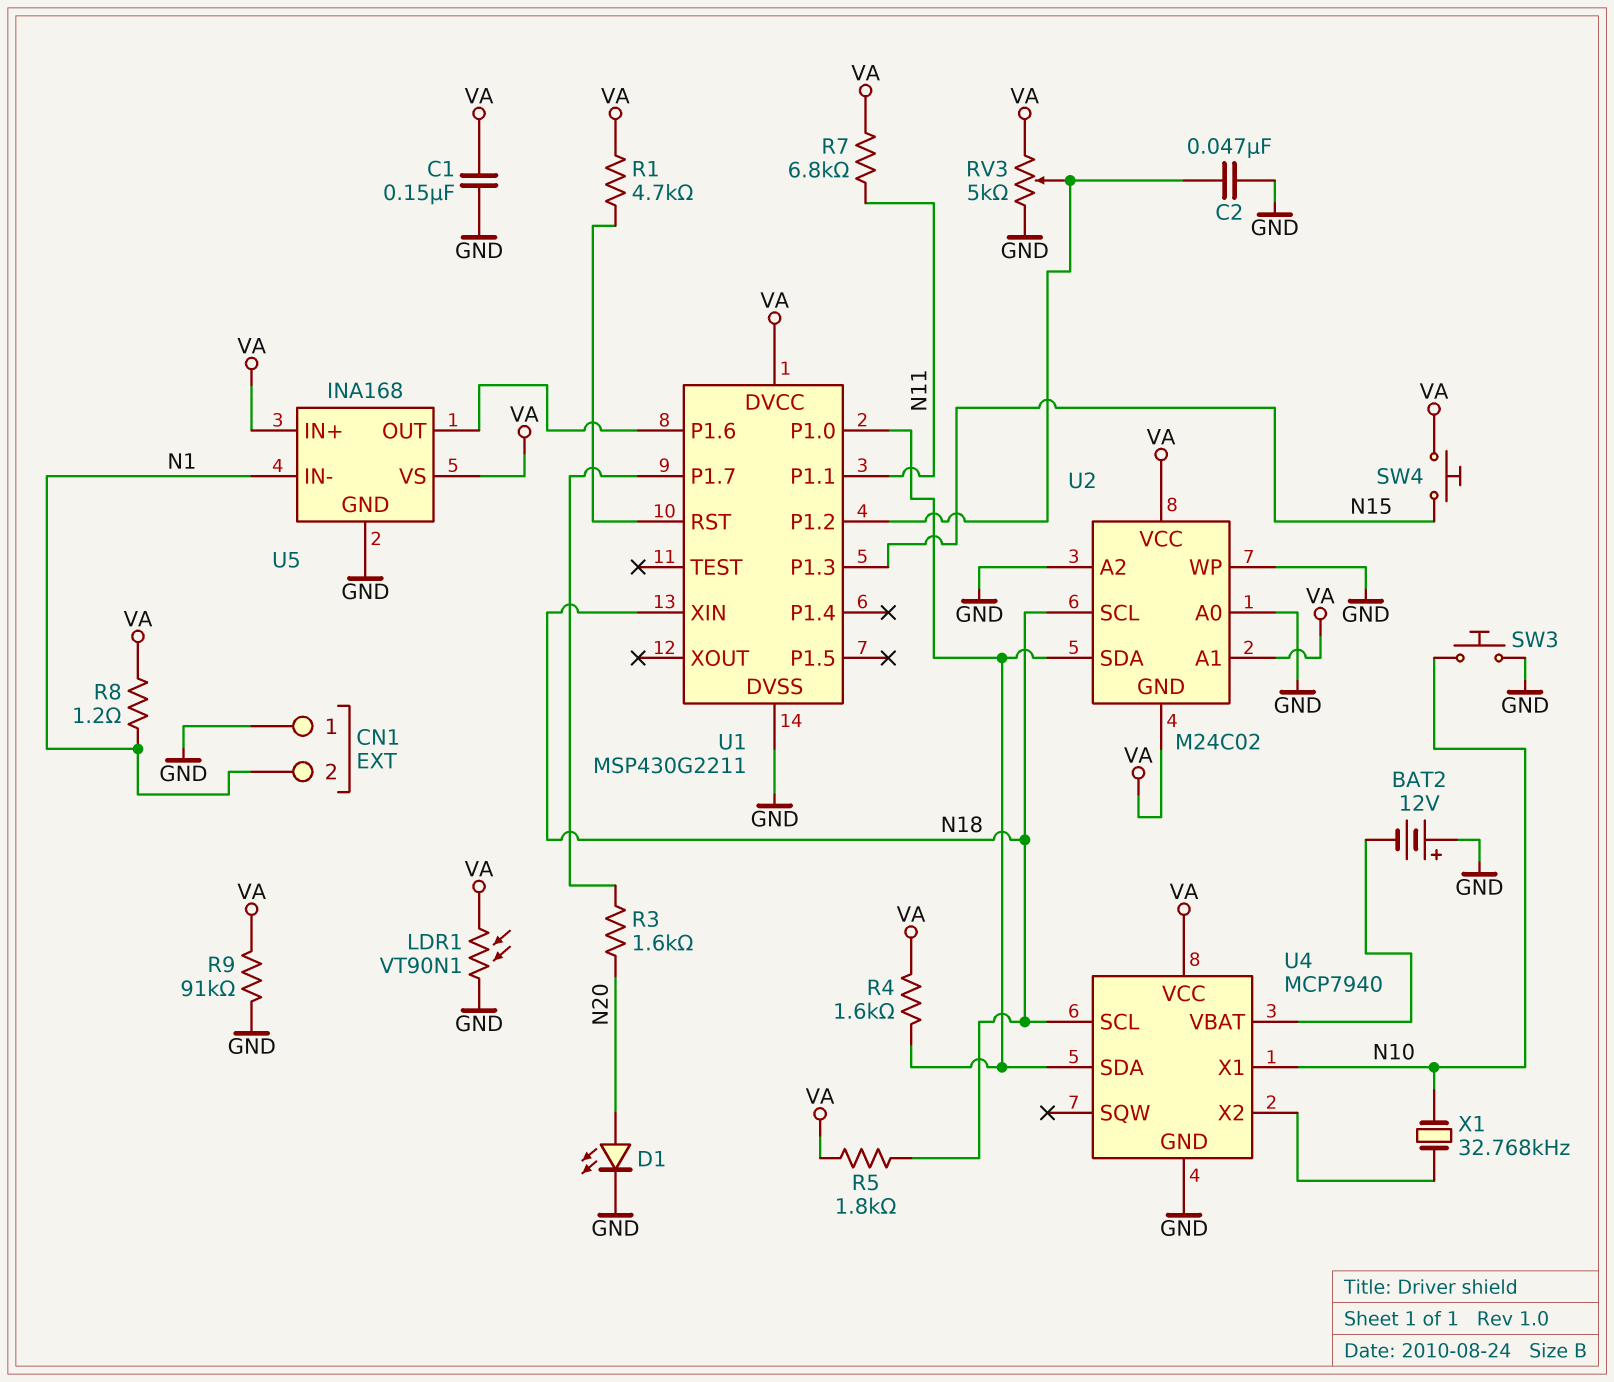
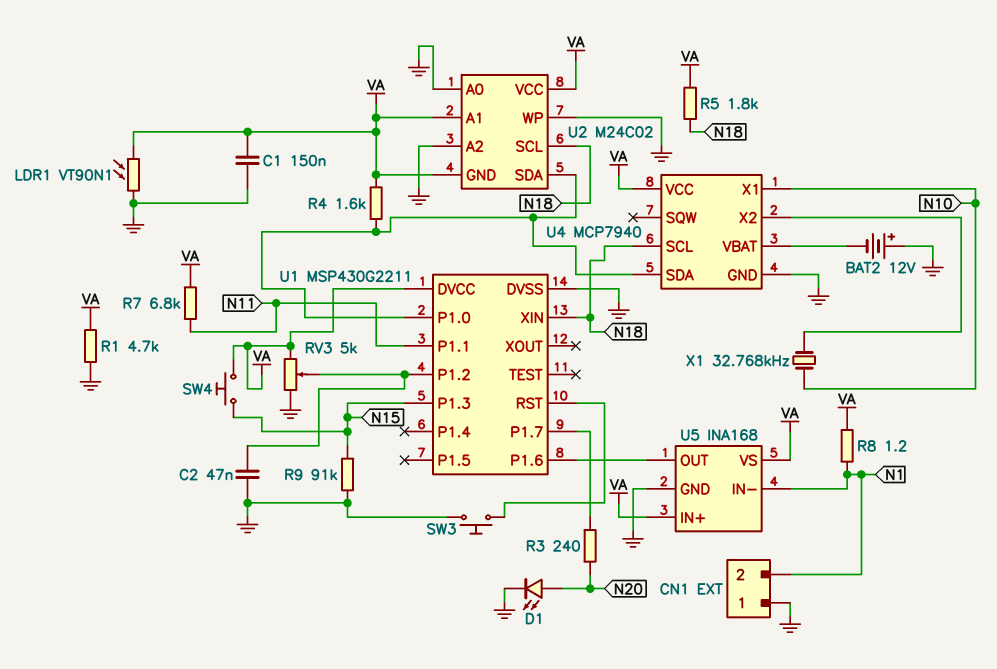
R1: 4.7k (U1/RST, VA) -> 4.7k (GND, VA)
R3: 1.6k (N20, U1/P1.7) -> 240 (N20, U1/P1.7)
R9: 91k (GND, VA) -> 91k (GND, N15)
SW3: button (GND, N10) -> button (GND, U1/RST)

